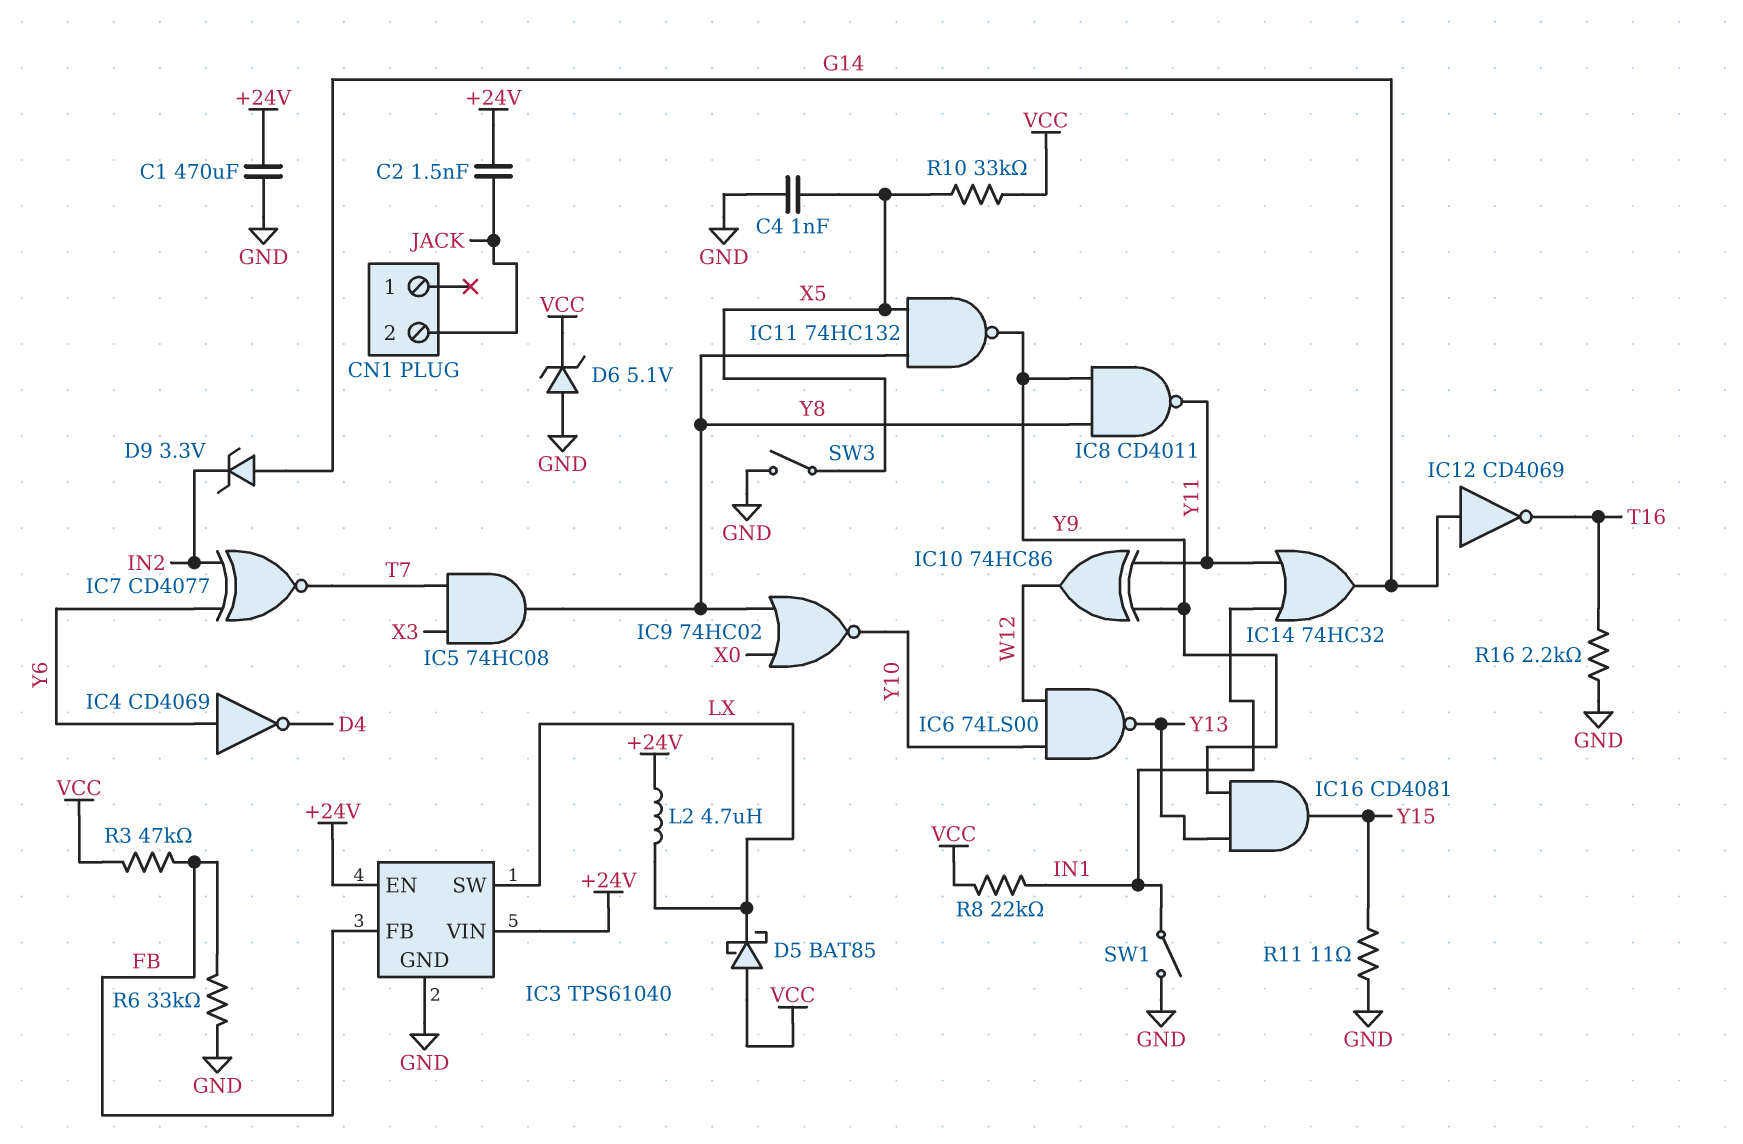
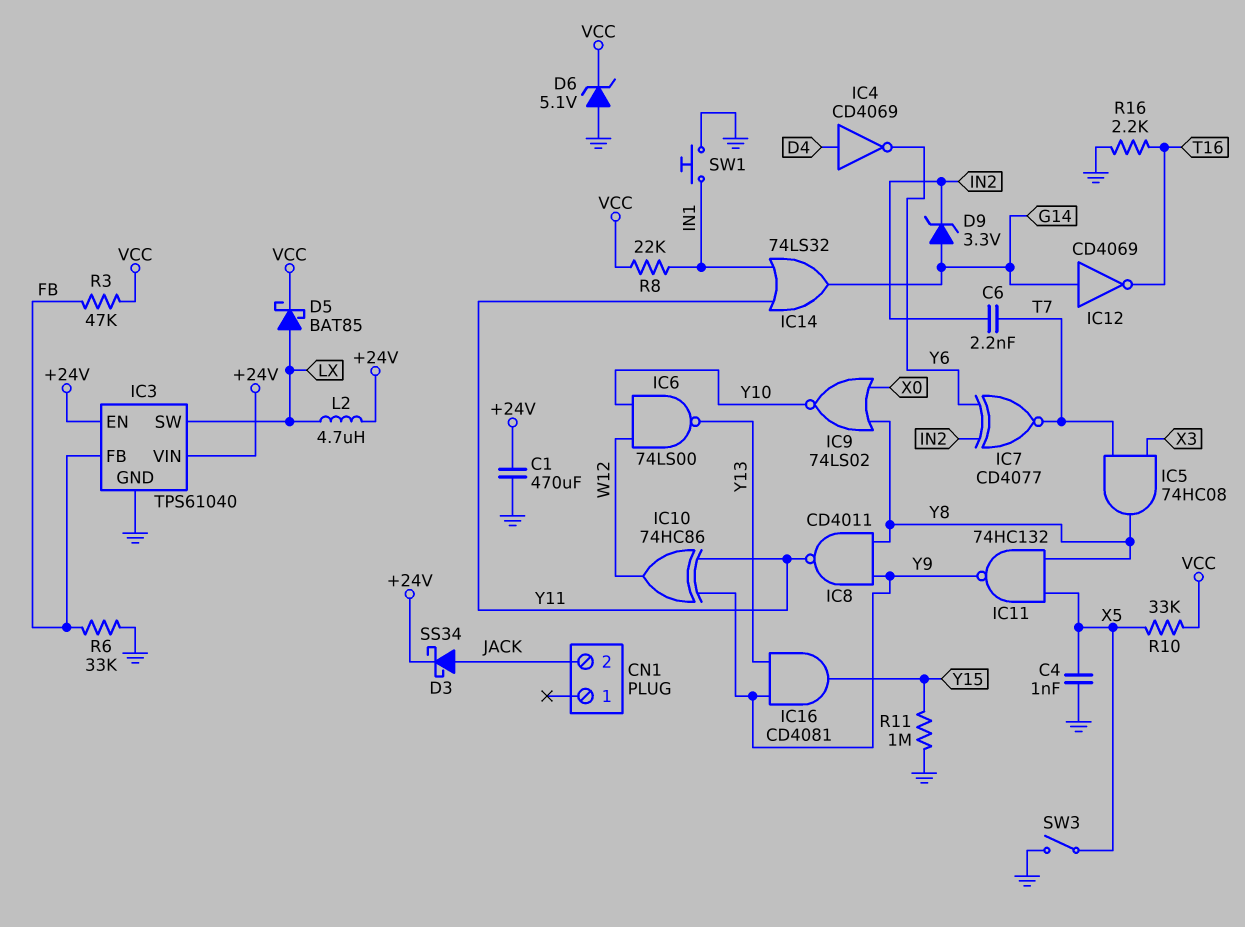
C2: 1.5nF (+24V, JACK) -> none
C6: none -> 2.2nF (IN2, T7)
D3: none -> schottky SS34 (A JACK, K +24V)
D5: schottky BAT85 (A VCC, K LX) -> schottky BAT85 (A LX, K VCC)
IC4: NOT CD4069 (in Y6, out D4) -> NOT CD4069 (in D4, out Y6)
IC9: NOR 74HC02 (in X0, in Y8, out Y10) -> NOR 74LS02 (in X0, in Y8, out Y10)
IC14: OR 74HC32 (in IN1, in Y11, out G14) -> OR 74LS32 (in IN1, in Y11, out G14)
R11: 11 (GND, Y15) -> 1M (GND, Y15)
SW1: switch (GND, IN1) -> button (GND, IN1)

